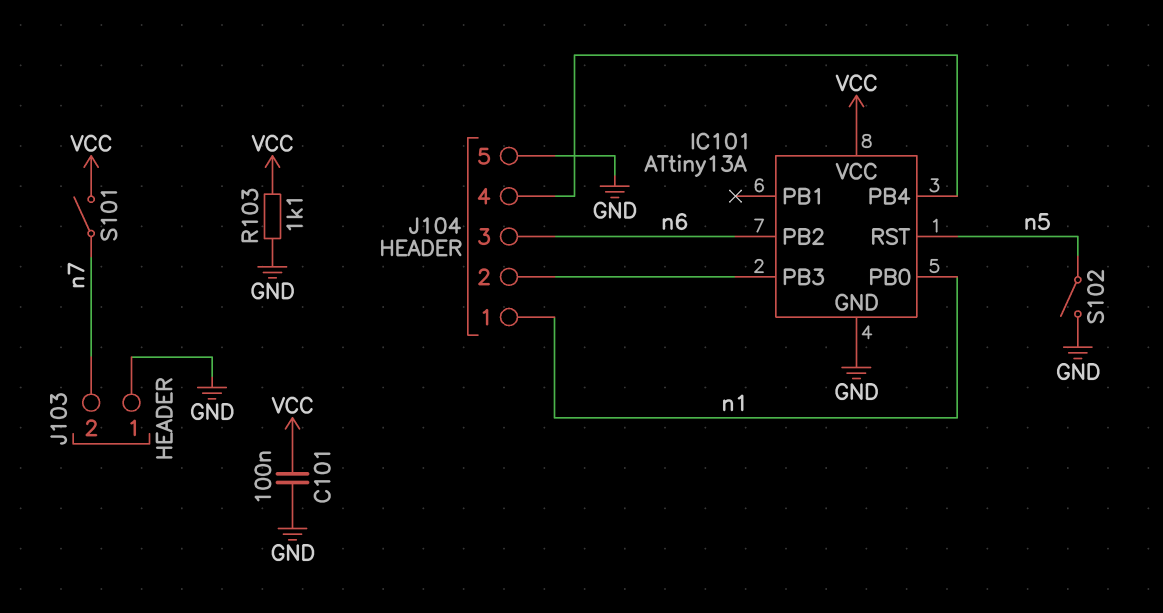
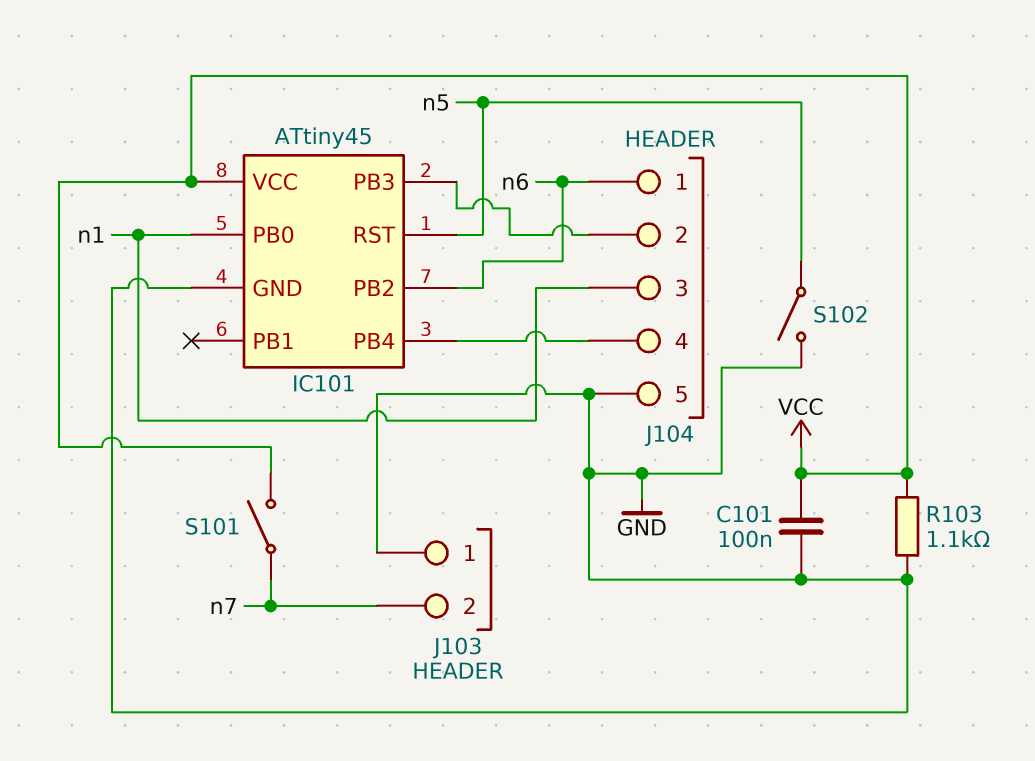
IC101: ATtiny13A -> ATtiny45
J104 pin 1: n1 -> n6
J104 pin 3: n6 -> n1

